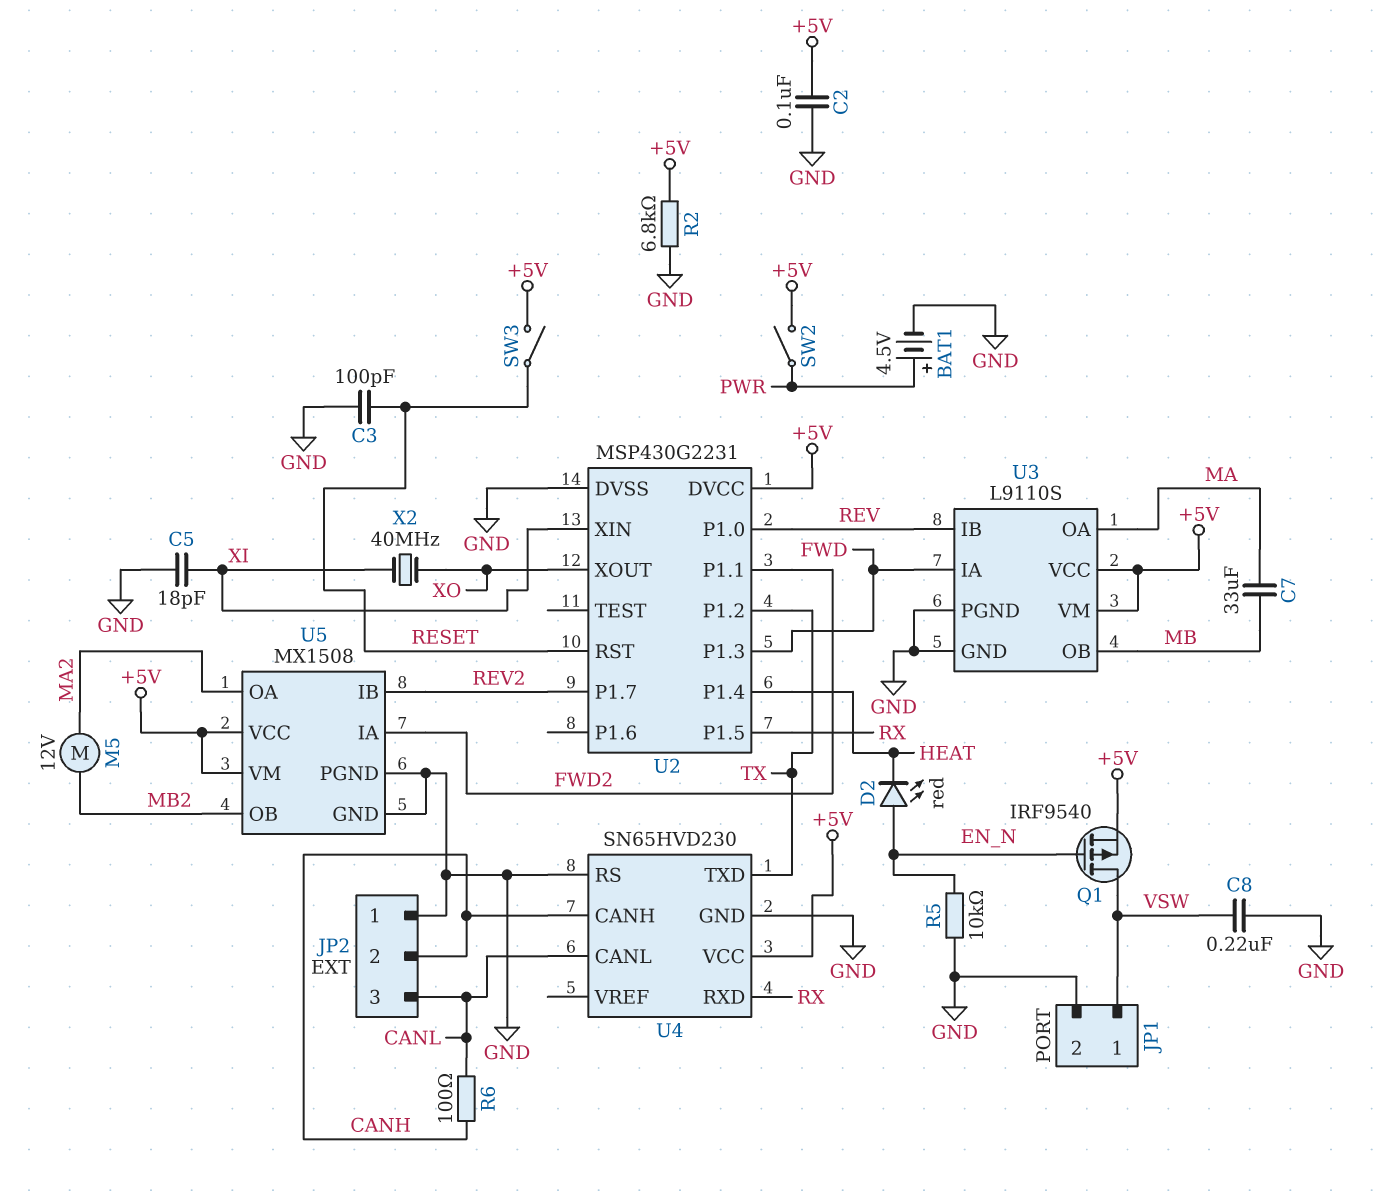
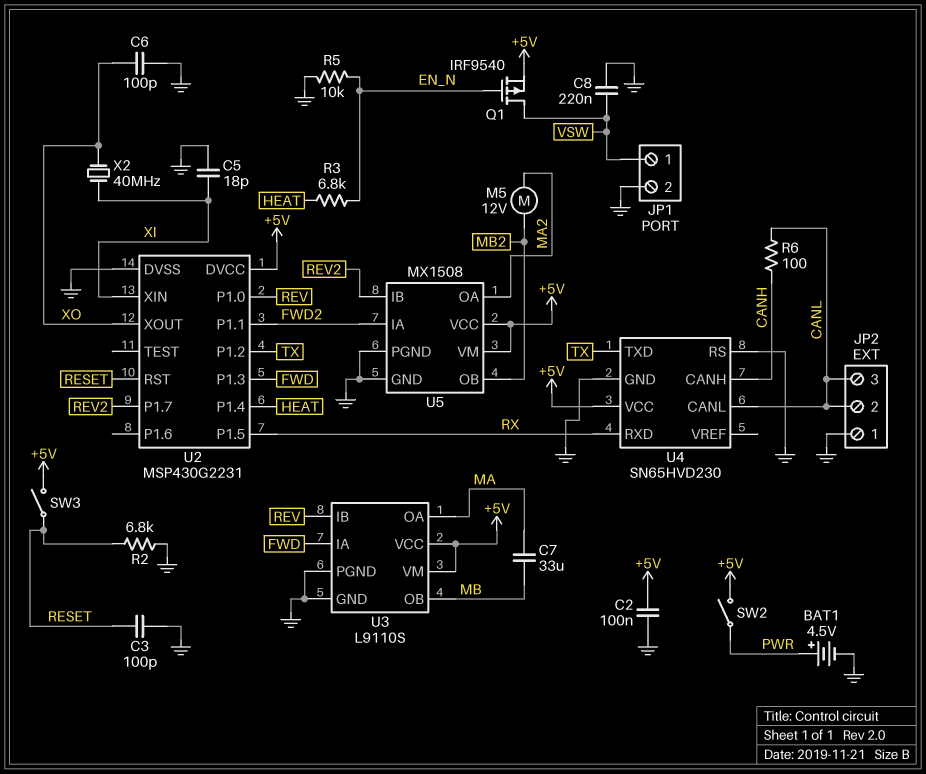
C6: none -> 100pF (GND, XO)
D2: LED red (A EN_N, K HEAT) -> none
JP2 pin 2: CANH -> CANL
R2: 6.8k (+5V, GND) -> 6.8k (GND, RESET)
R3: none -> 6.8k (EN_N, HEAT)

